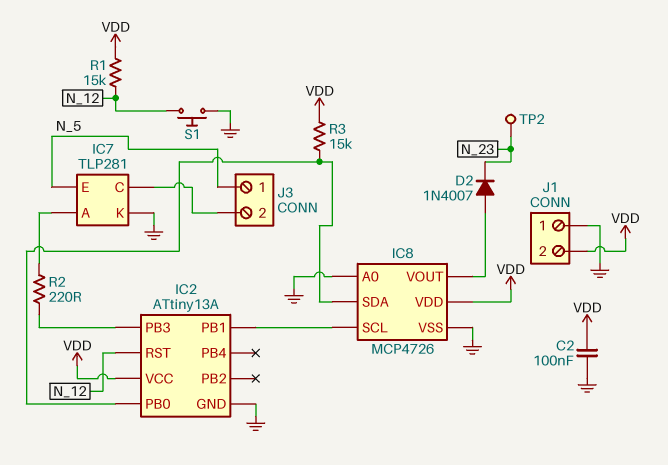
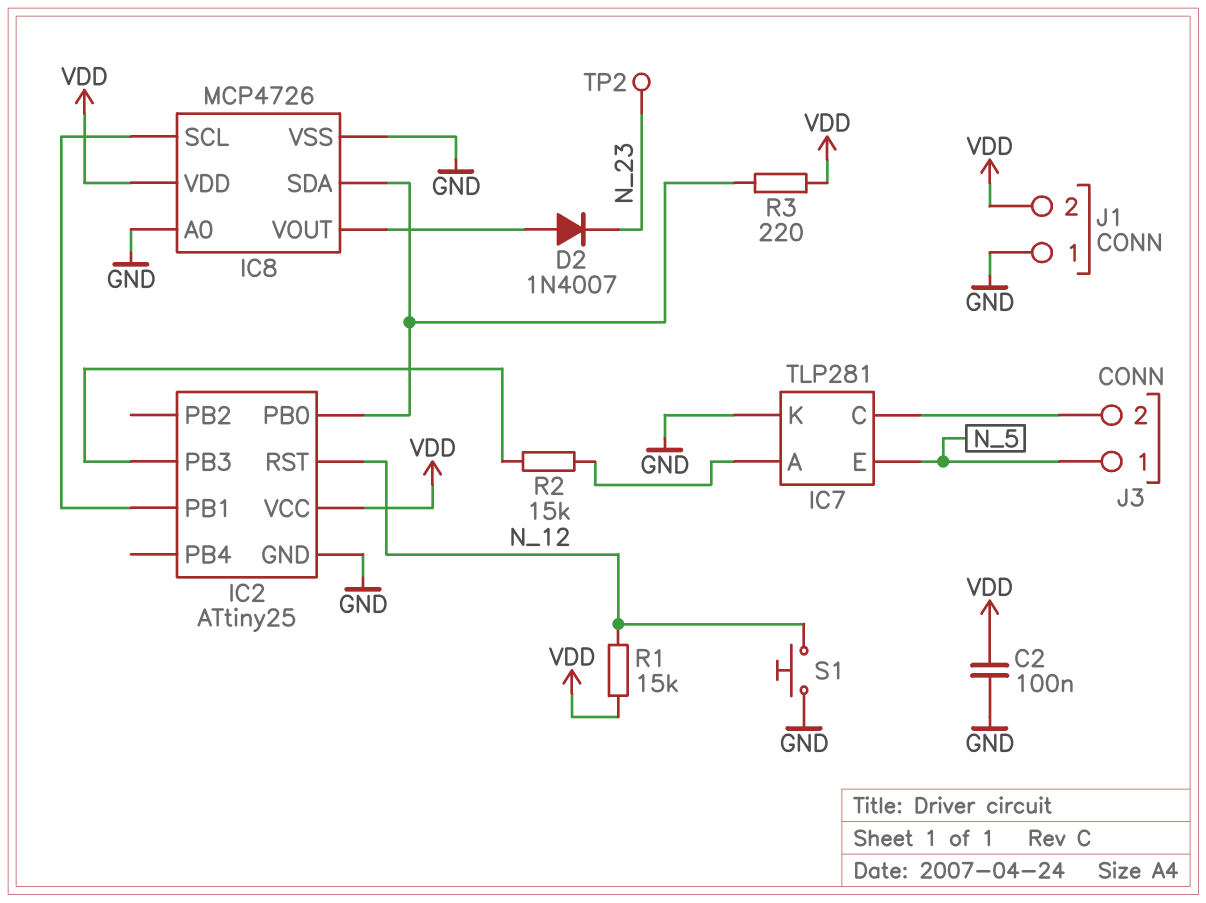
IC2: ATtiny13A -> ATtiny25
R2: 220 (IC2/PB3, IC7/A) -> 15k (IC2/PB3, IC7/A)
R3: 15k (IC2/PB0, VDD) -> 220 (IC2/PB0, VDD)

